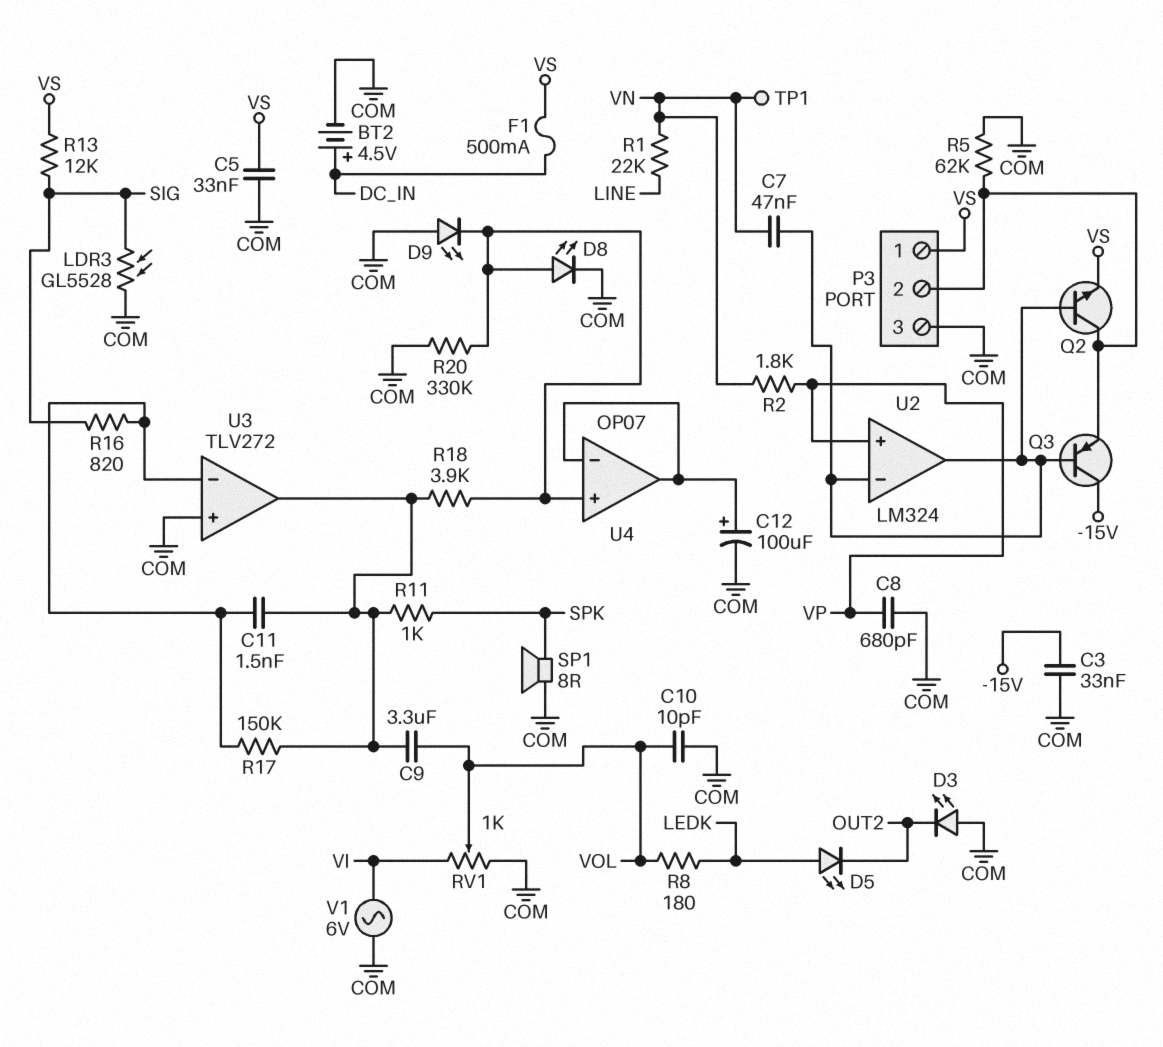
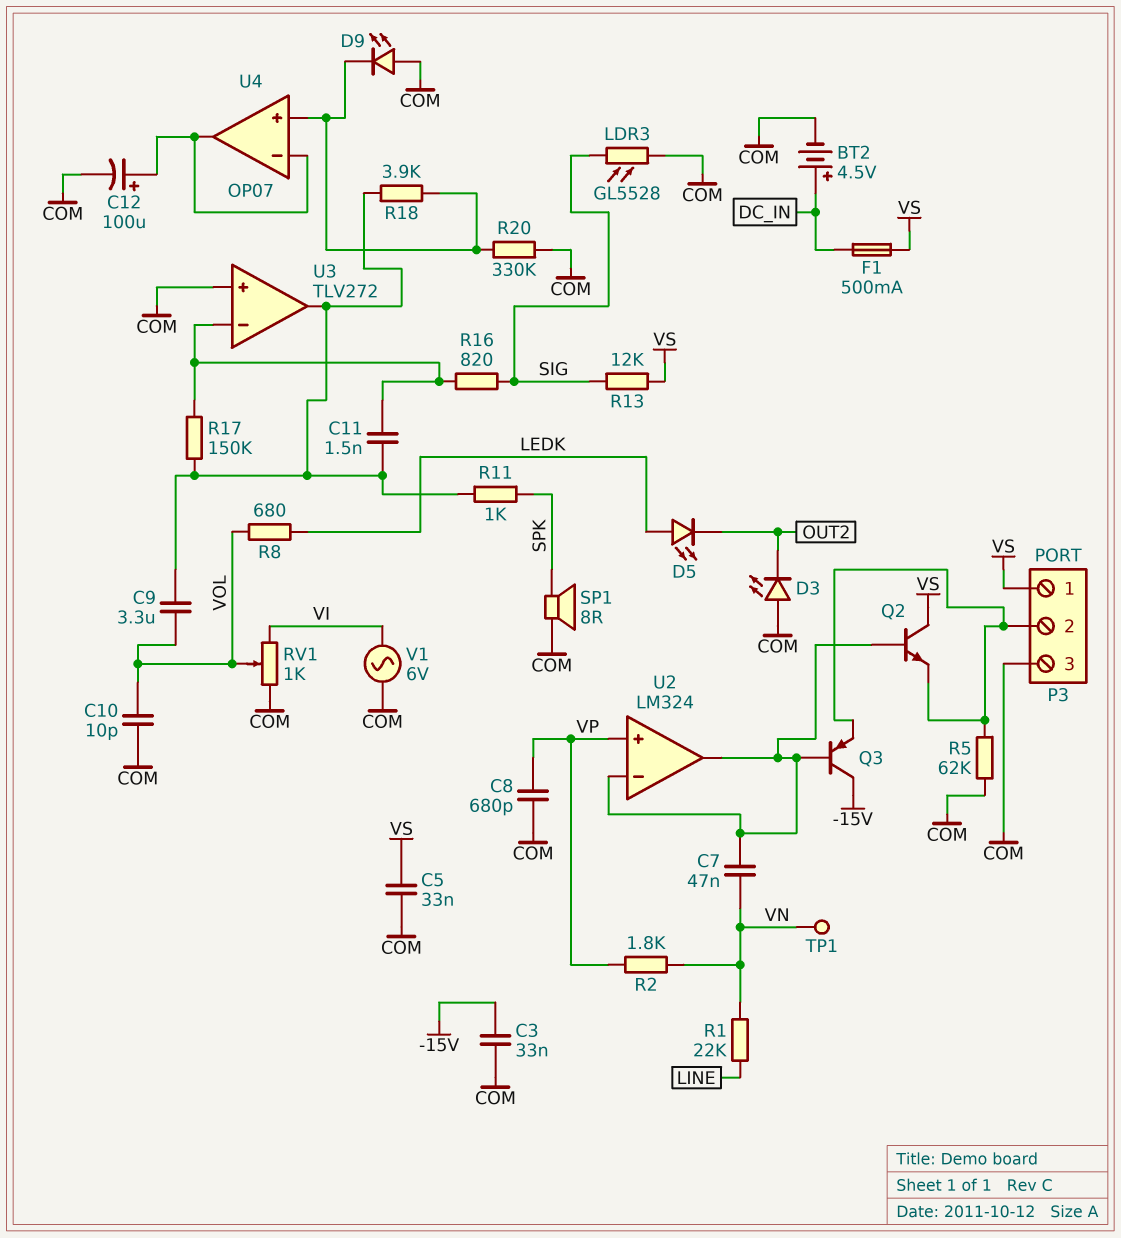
D8: LED (A U4/in+, K COM) -> none
Q2: NPN (B U2/in-, C P3/2, E VS) -> NPN (B U2/in-, C VS, E P3/2)
R8: 180 (LEDK, VOL) -> 680 (LEDK, VOL)

